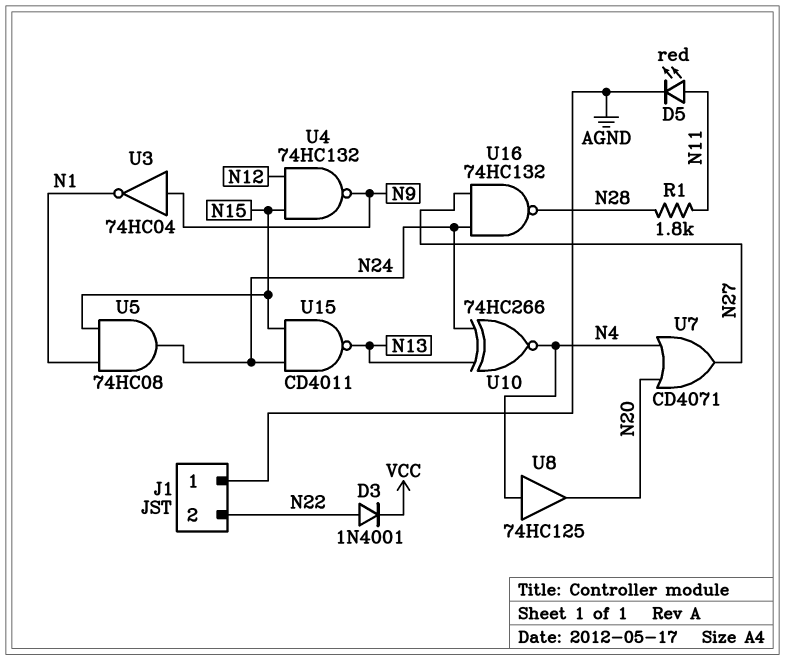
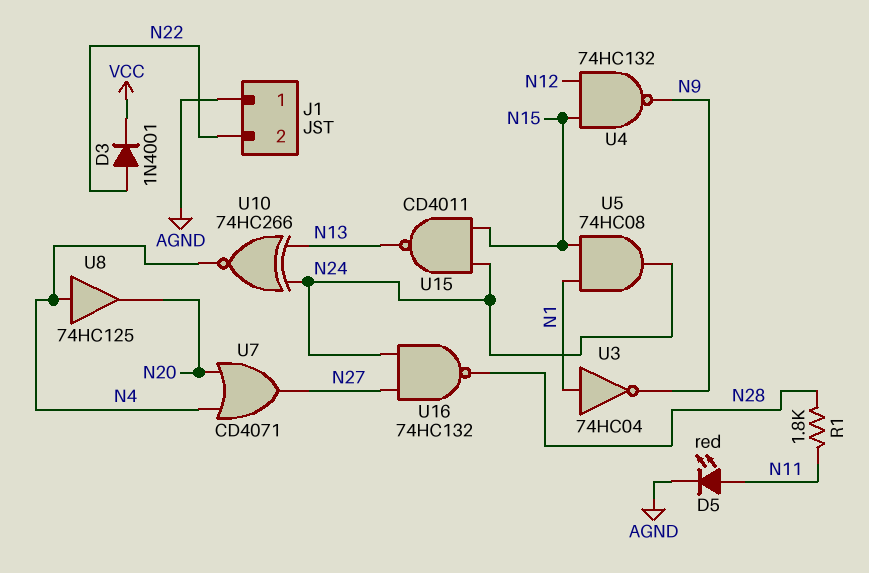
U3: NOT 74HC04 (in N9, out N1) -> NOT 74HC04 (in N1, out N9)

